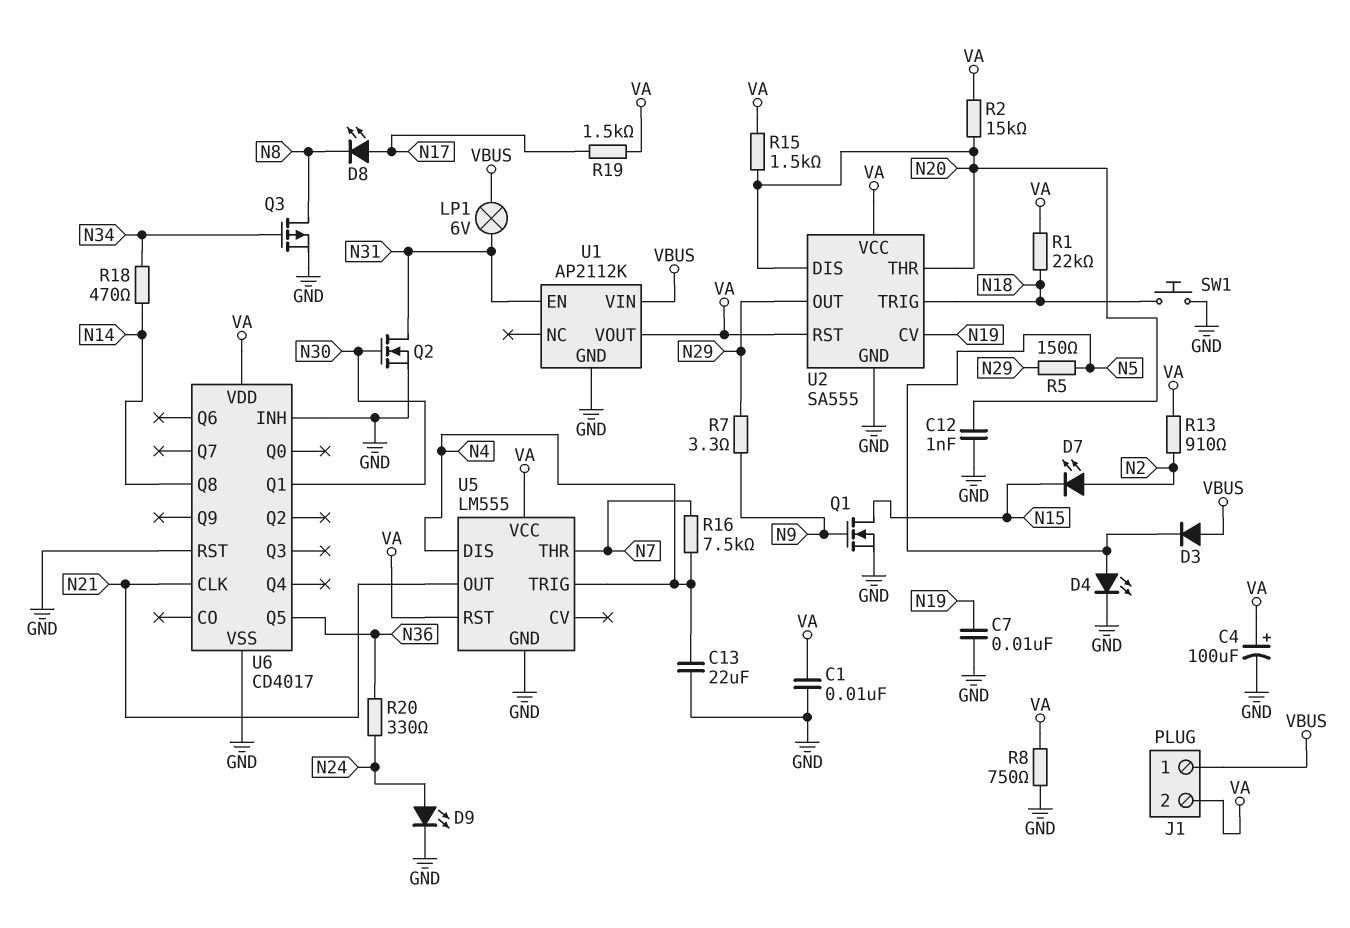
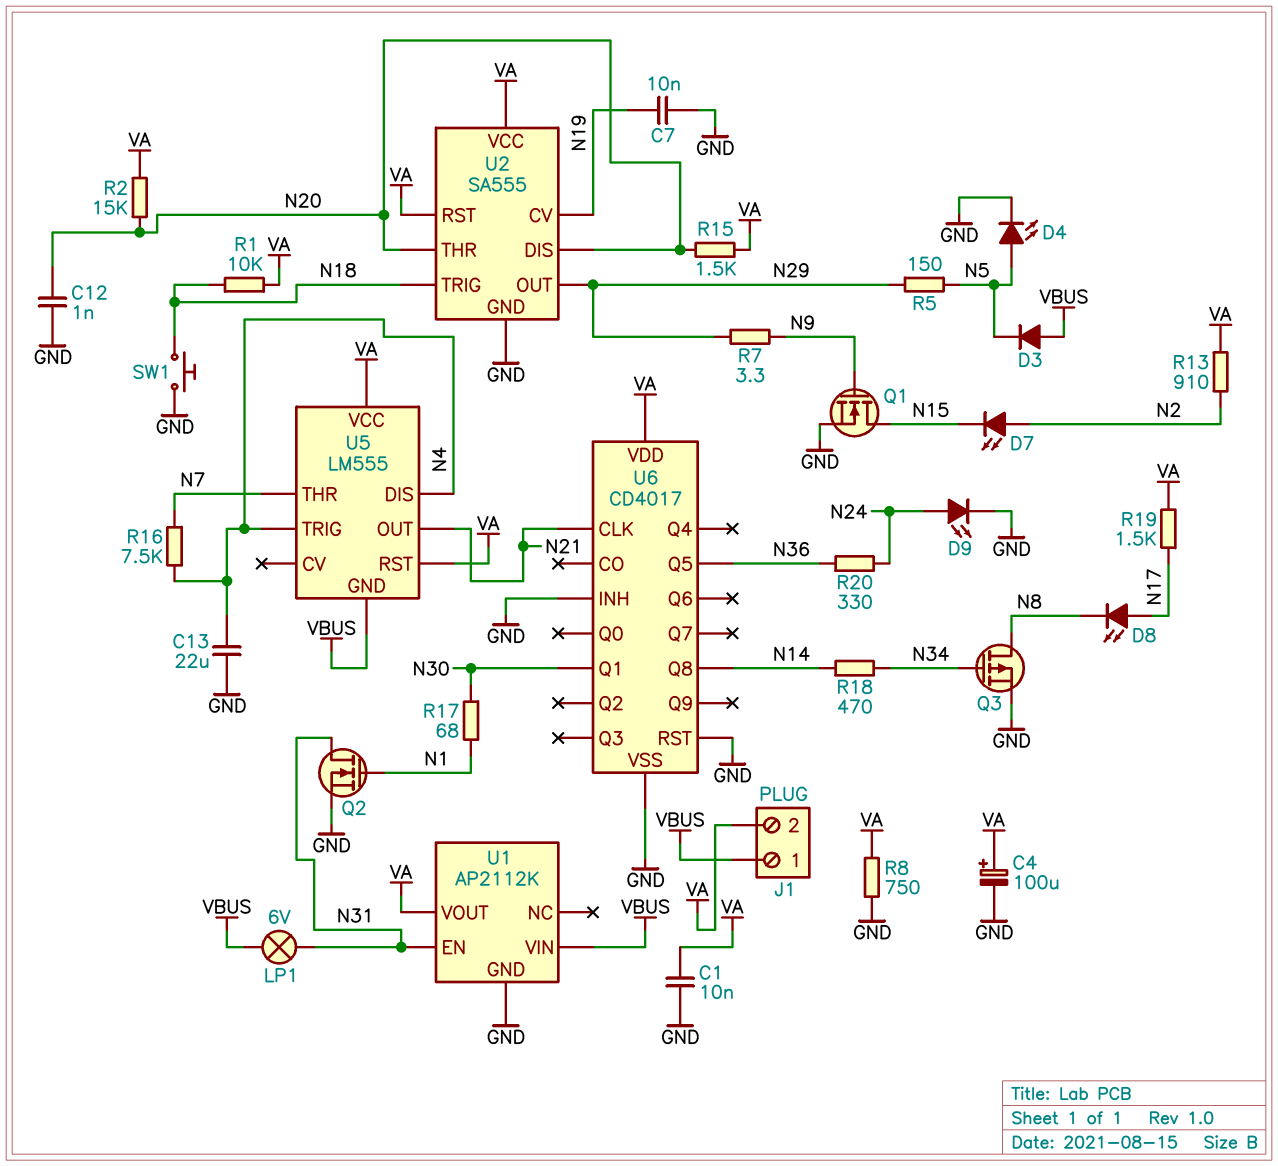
Q2: NMOS (G N30, D N31, S GND) -> NMOS (G N1, D N31, S GND)
R1: 22k (N18, VA) -> 10k (N18, VA)
R17: none -> 68 (N1, N30)
U5 pin GND: GND -> VBUS

